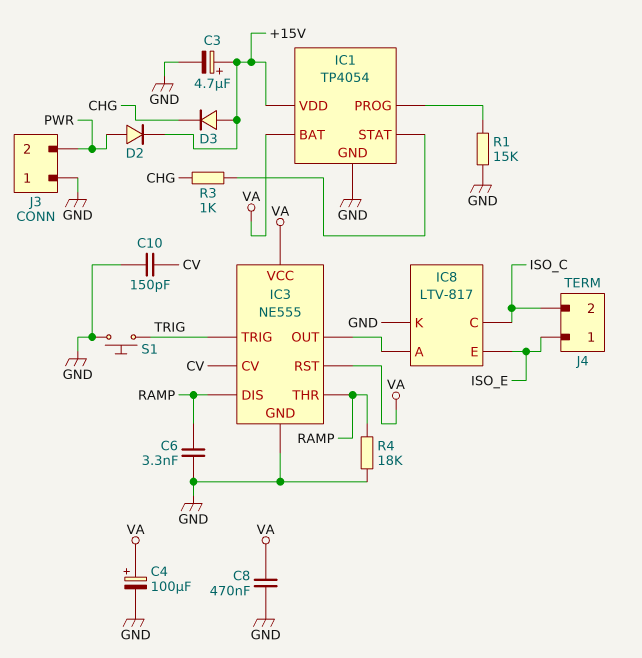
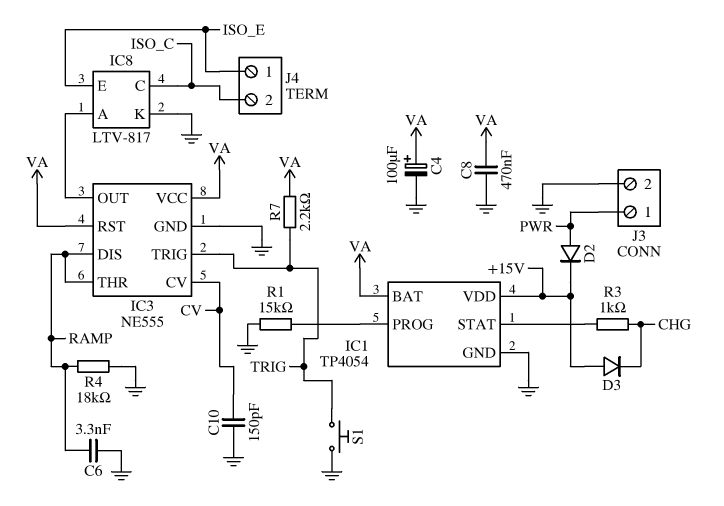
C3: 4.7uF (plus +15V, minus GND) -> none
J3 pin 1: GND -> PWR
J3 pin 2: PWR -> GND
R7: none -> 2.2k (TRIG, VA)

